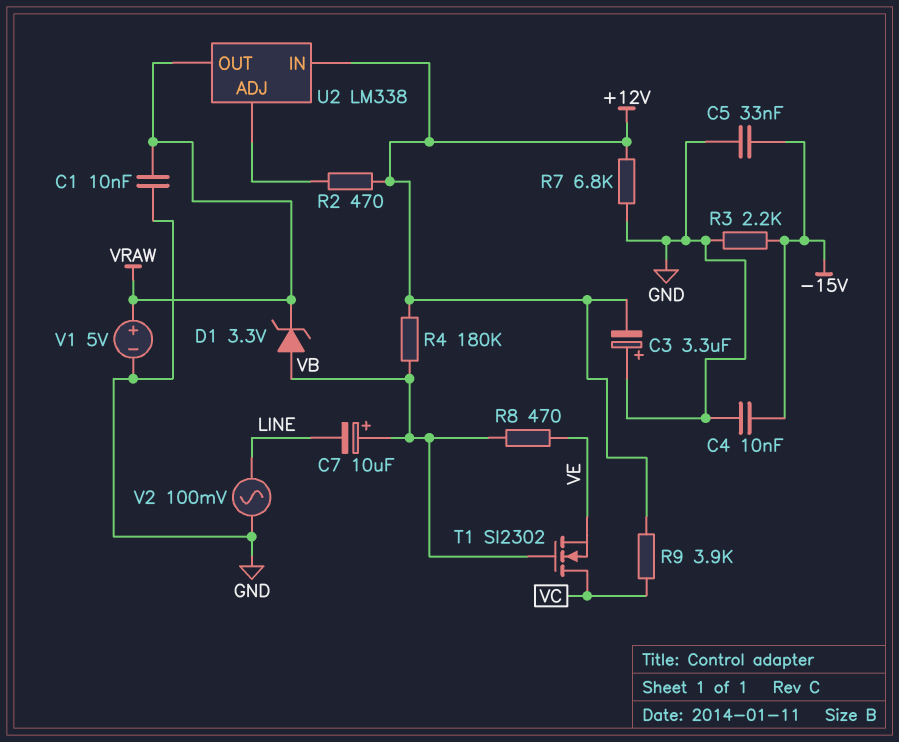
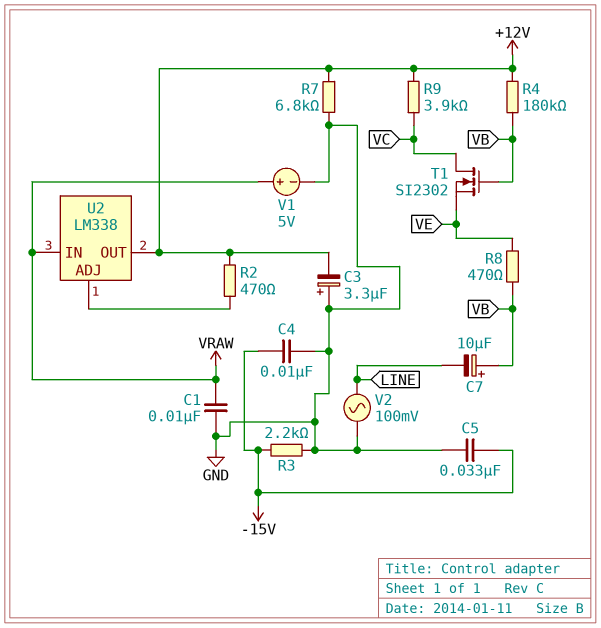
D1: zener 3.3V (A VB, K VRAW) -> none
U2 pin IN: +12V -> VRAW
U2 pin OUT: VRAW -> +12V

